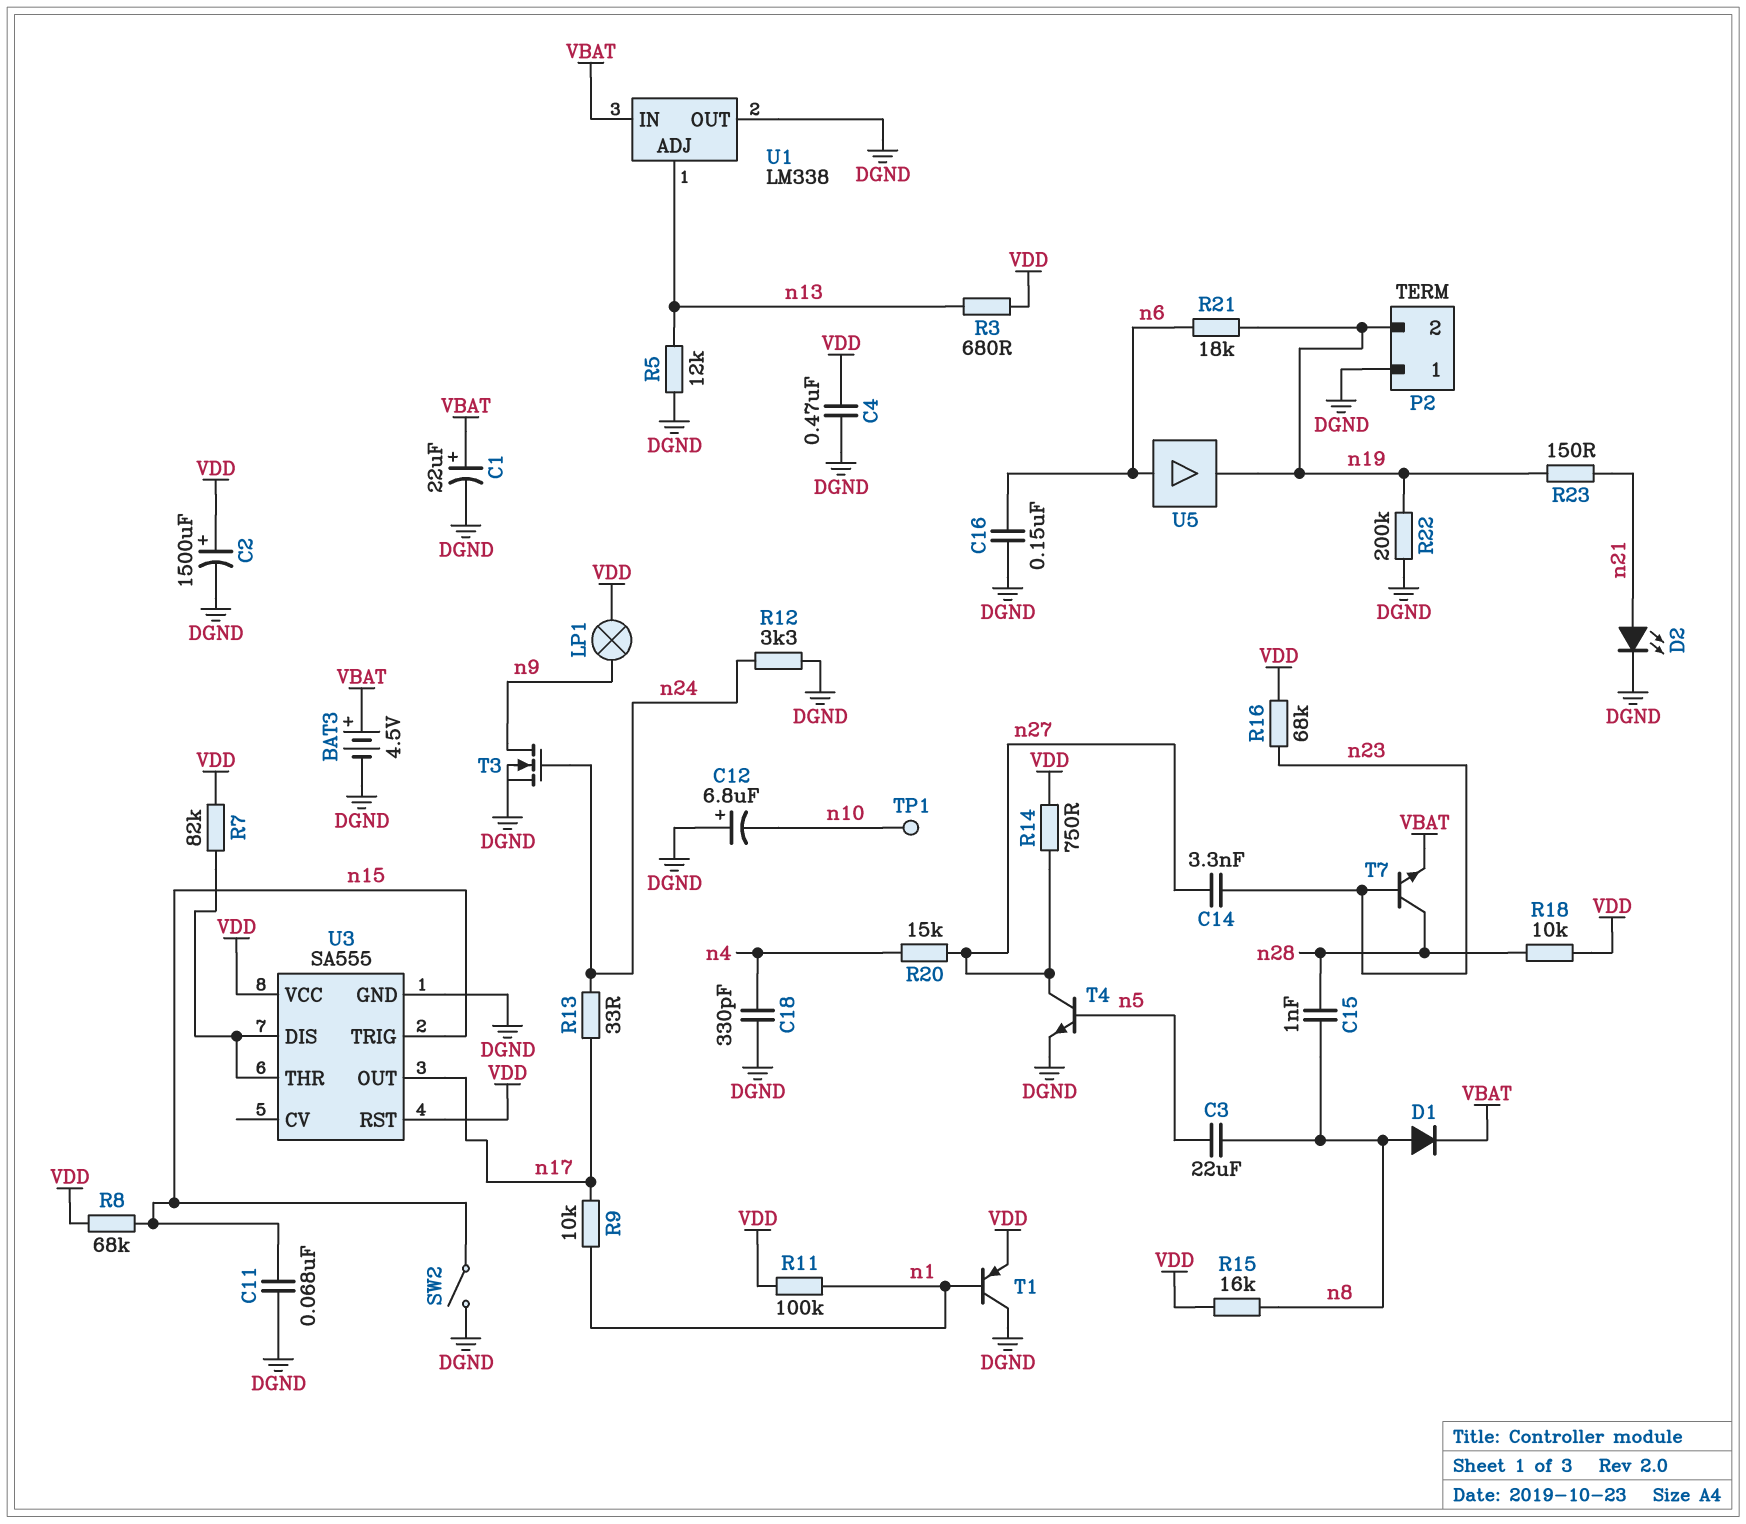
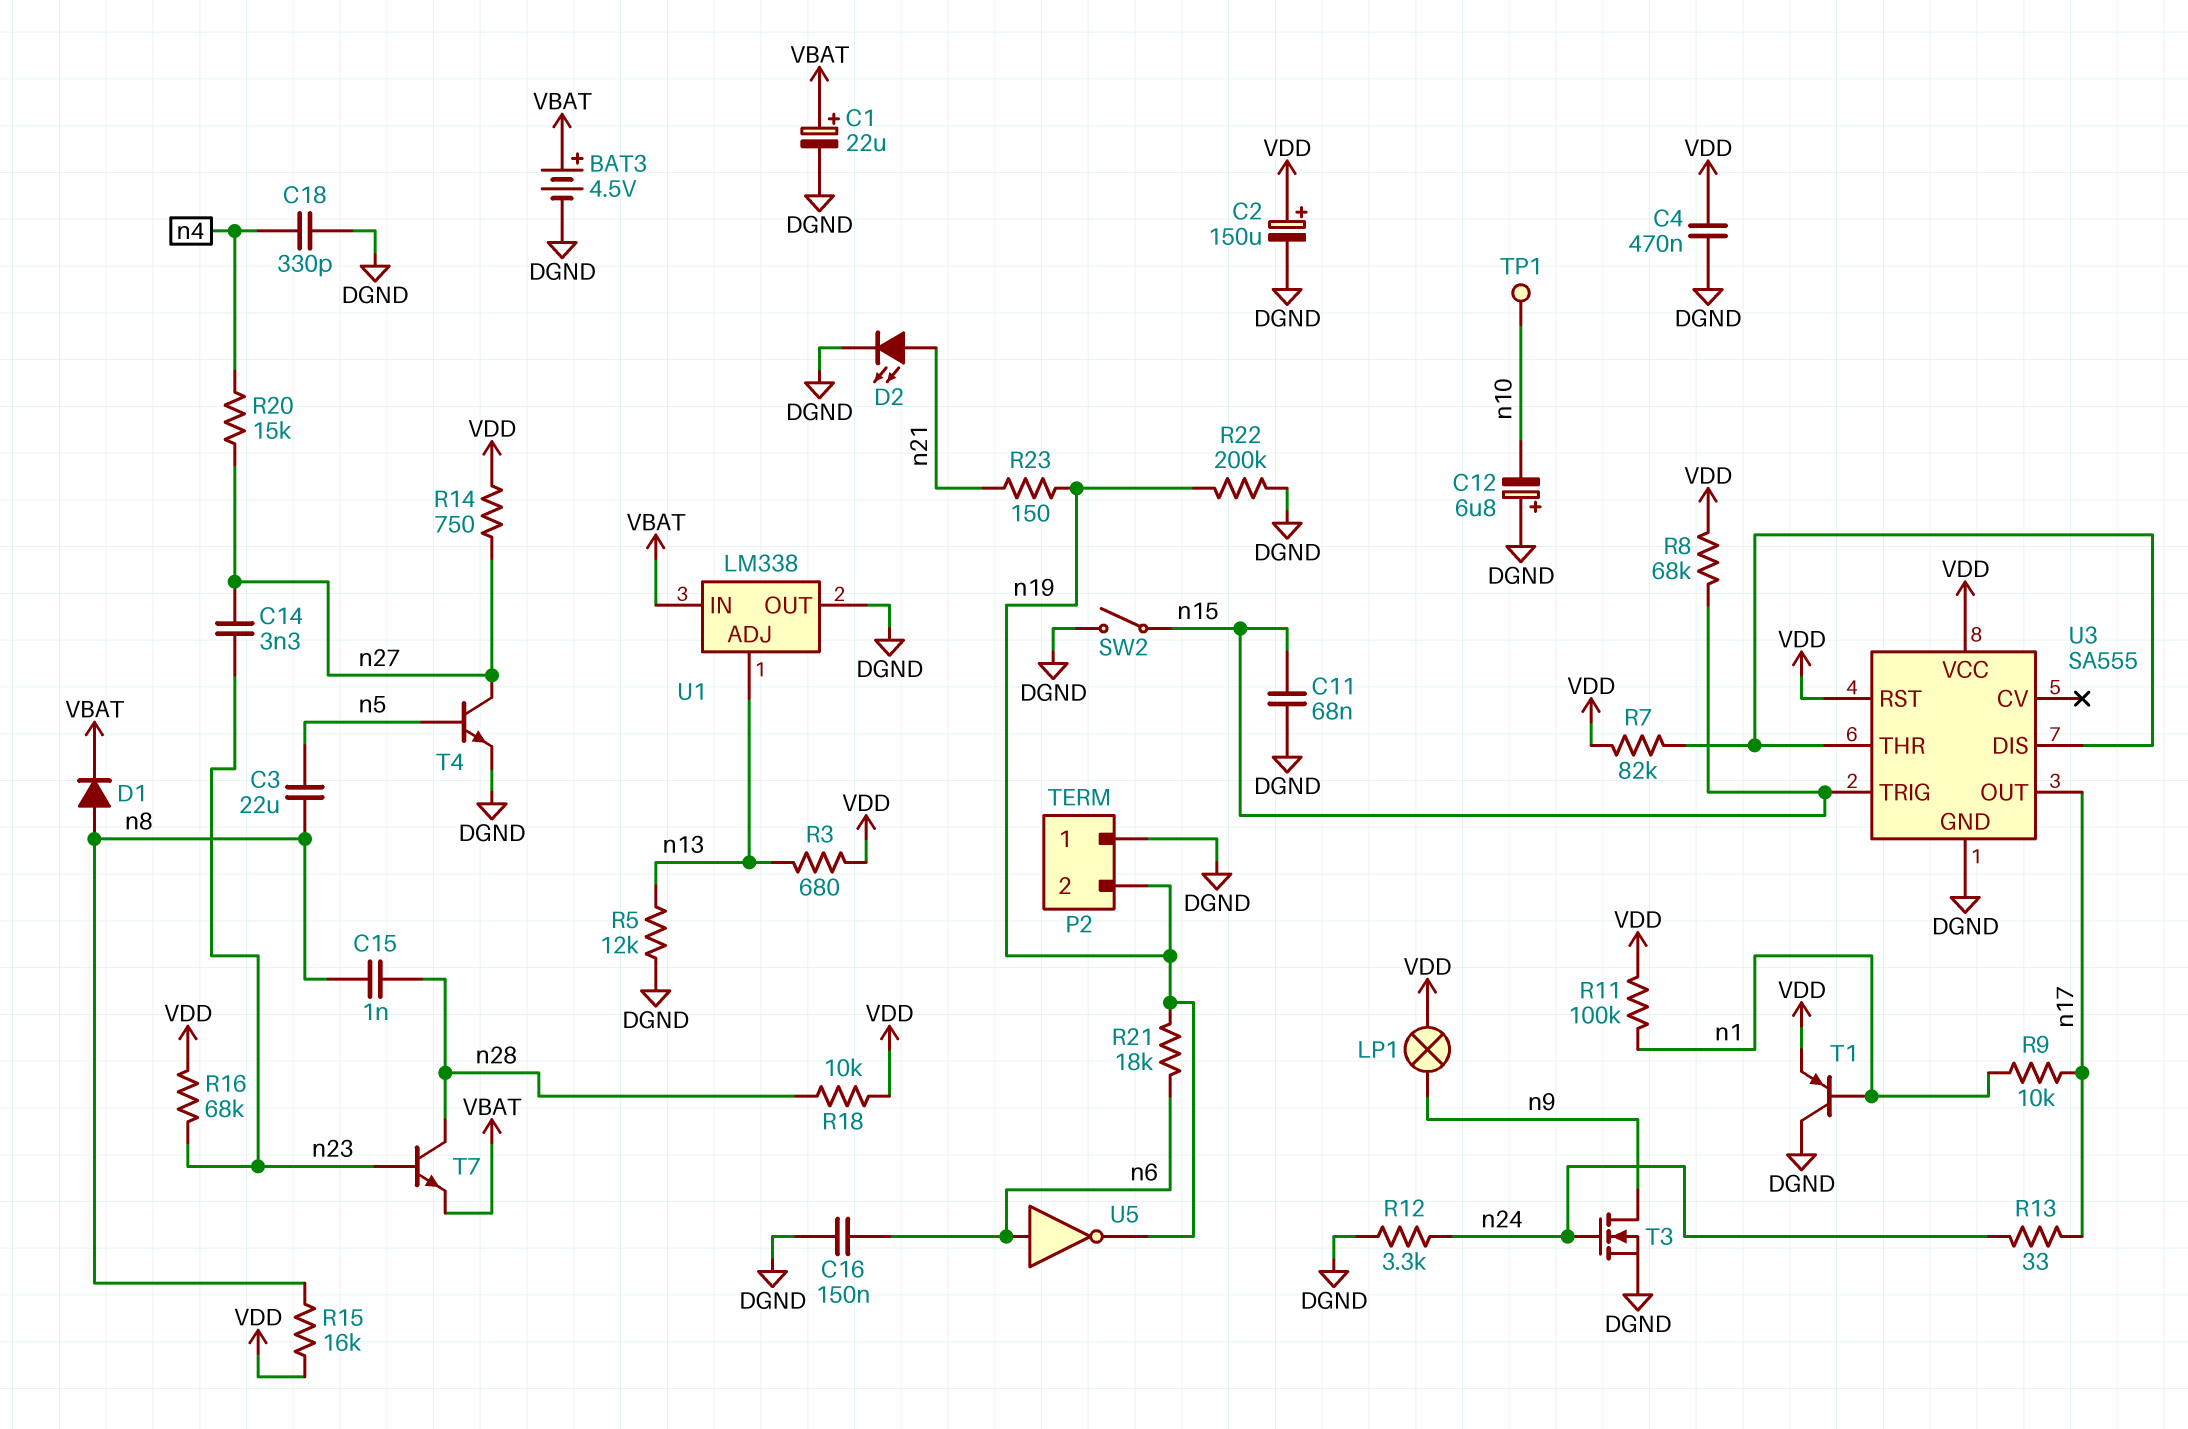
C2: 1500uF (plus VDD, minus DGND) -> 150uF (plus VDD, minus DGND)
U5: buffer (in n6, out n19) -> NOT (in n6, out n19)

